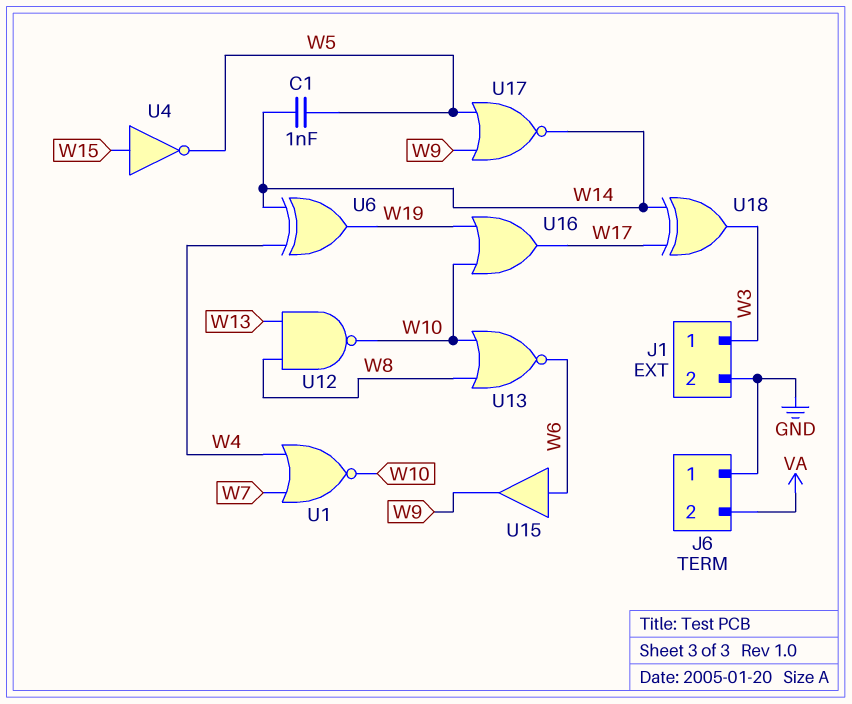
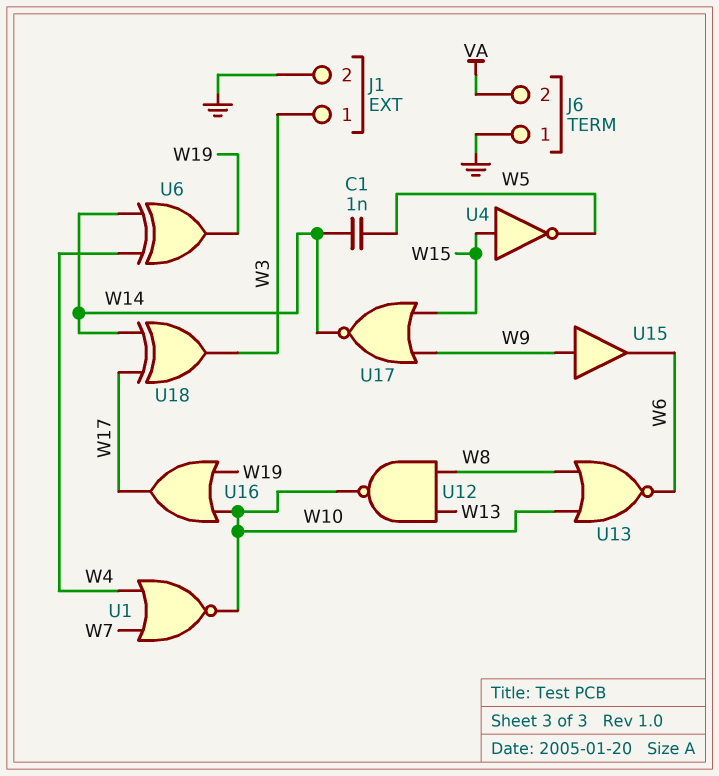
U15: buffer (in W6, out W9) -> buffer (in W9, out W6)
U17: NOR (in W5, in W9, out W14) -> NOR (in W9, in W15, out W14)

